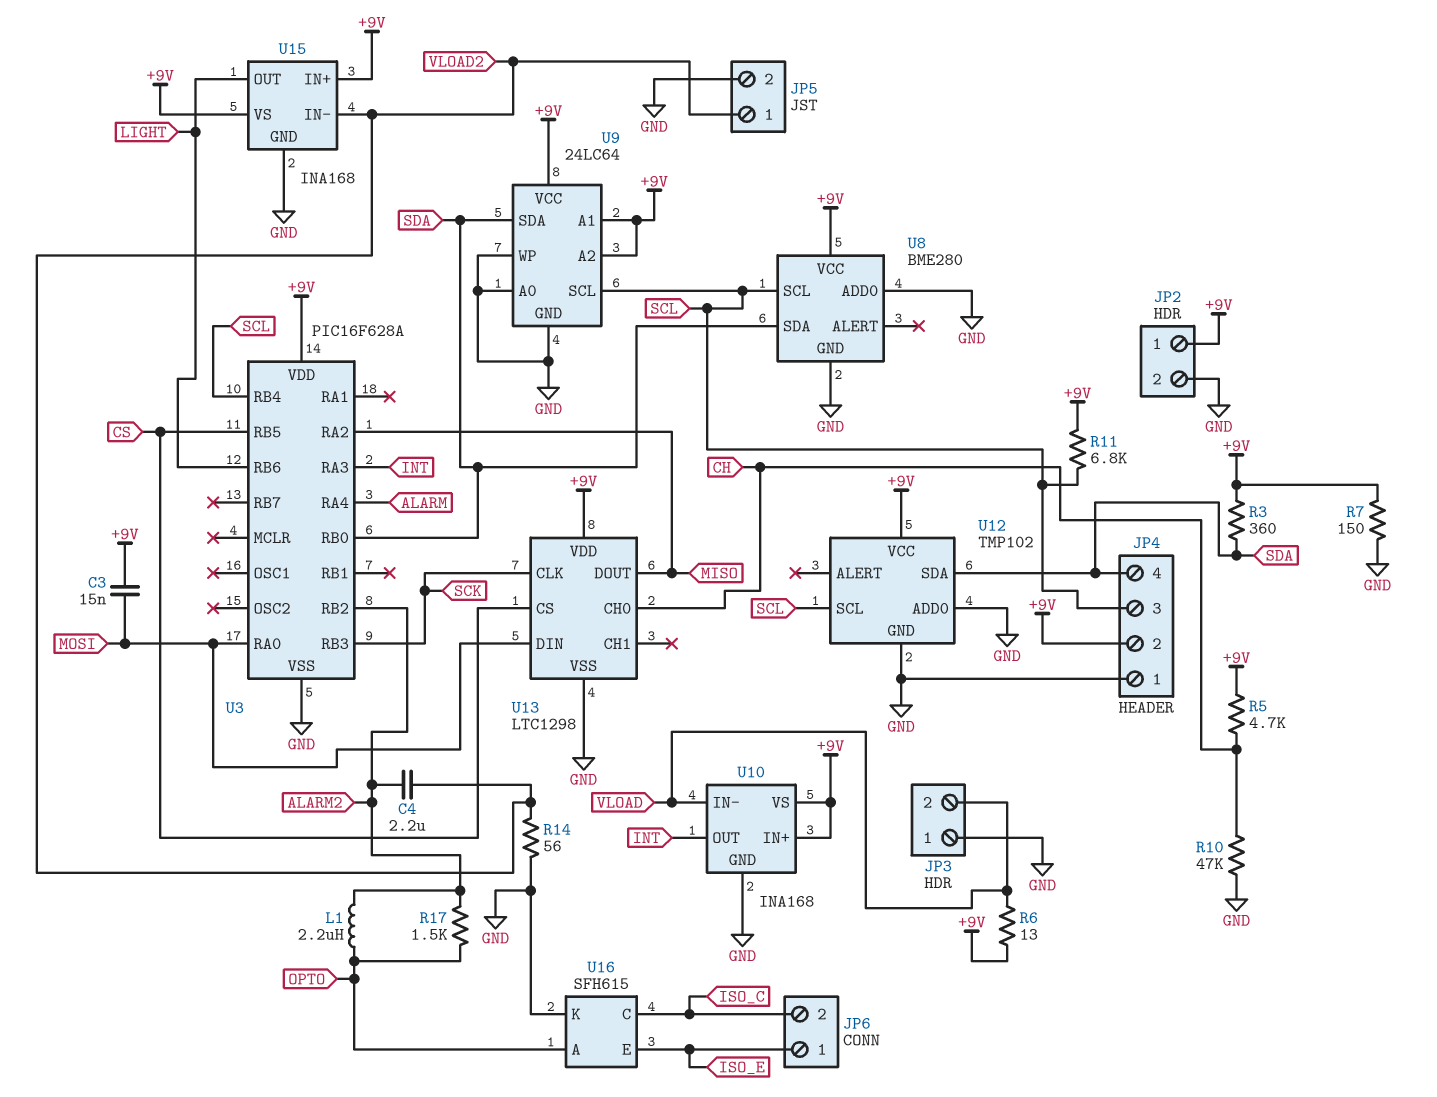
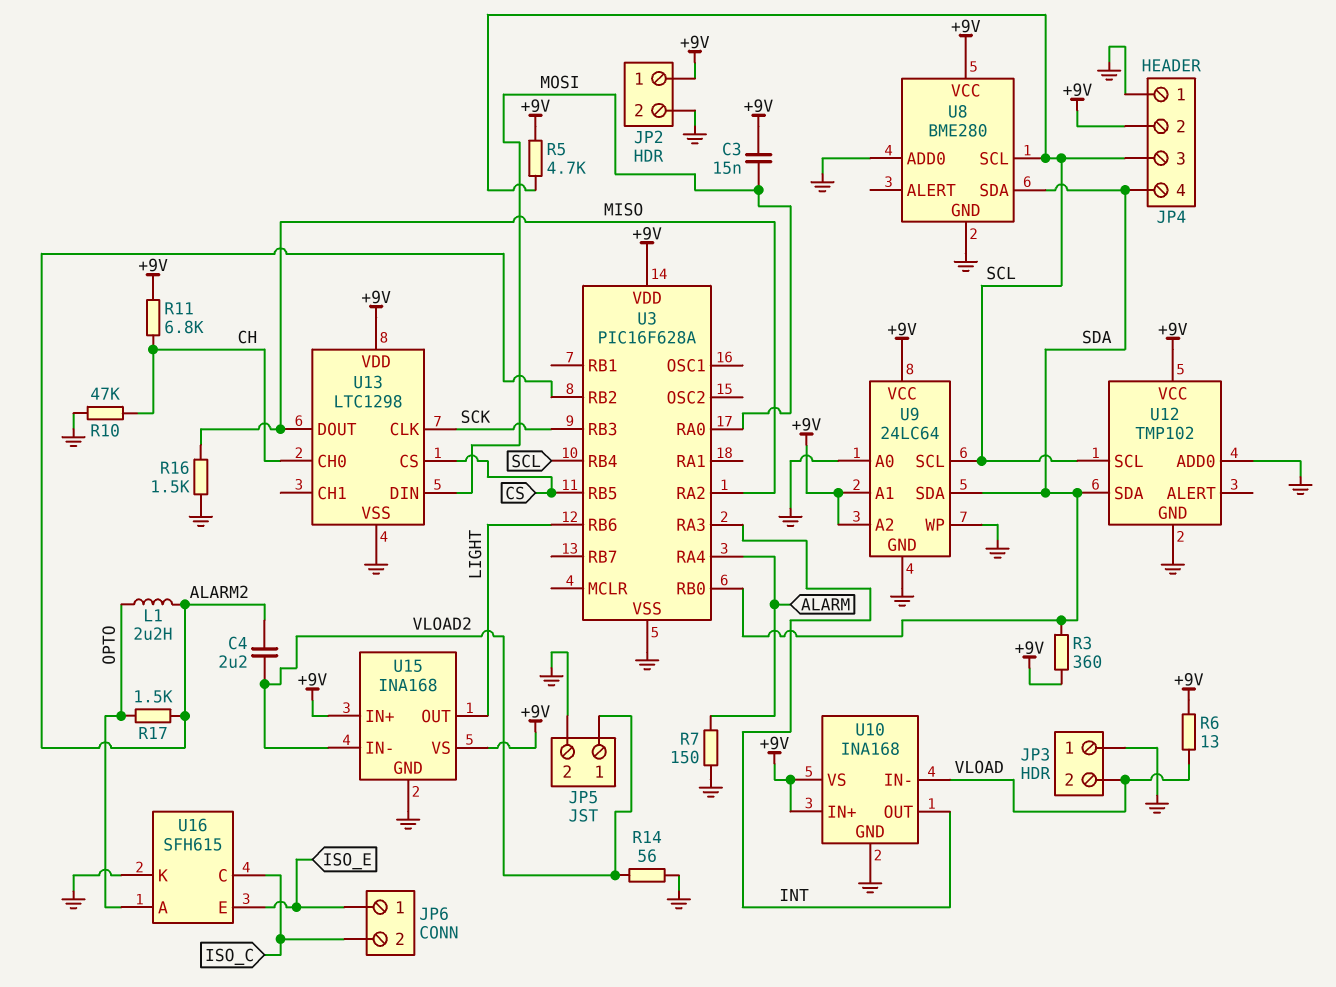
R5: 4.7k (+9V, CH) -> 4.7k (+9V, SCL)
R7: 150 (+9V, GND) -> 150 (ALARM, GND)
R11: 6.8k (+9V, SCL) -> 6.8k (+9V, CH)
R16: none -> 1.5k (GND, MISO)

